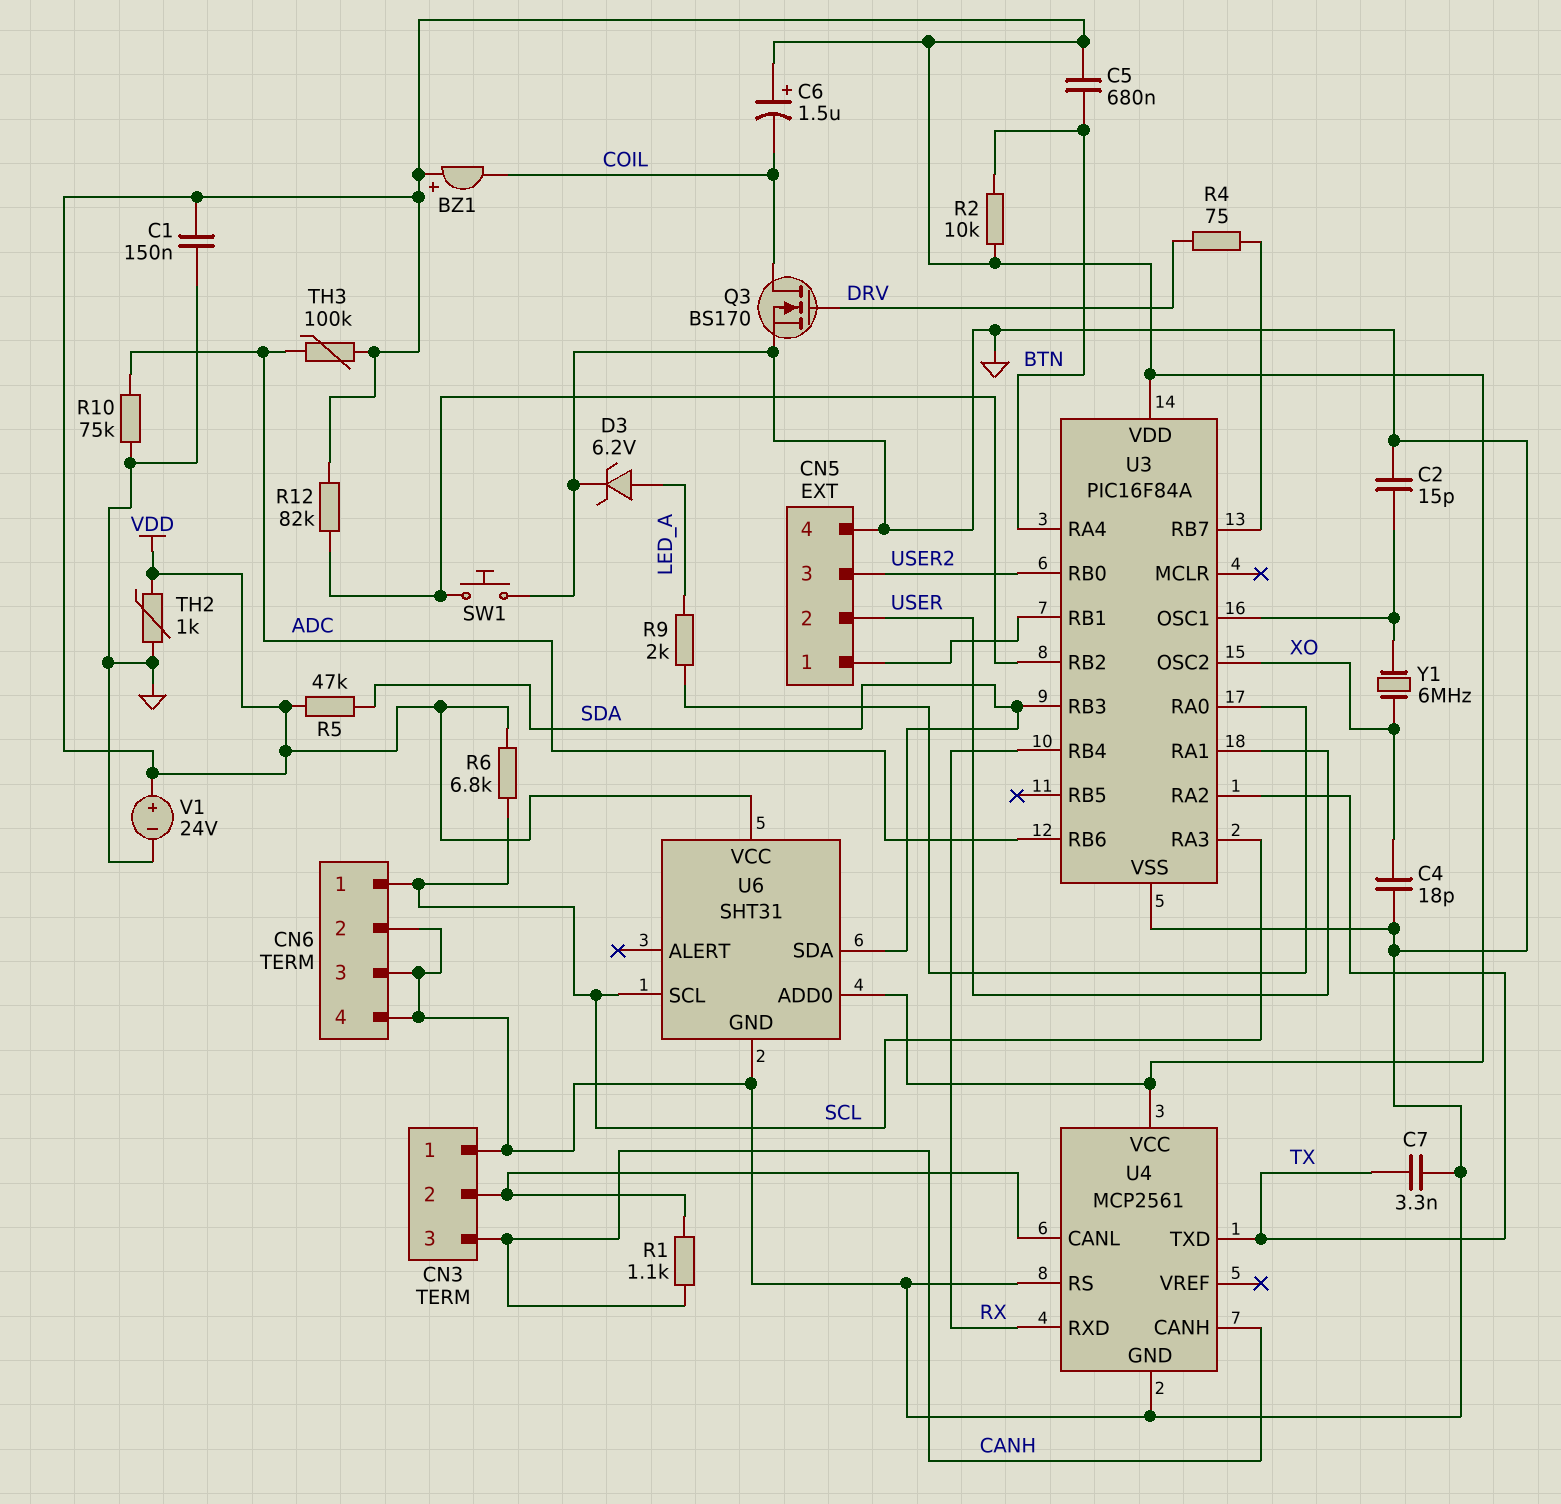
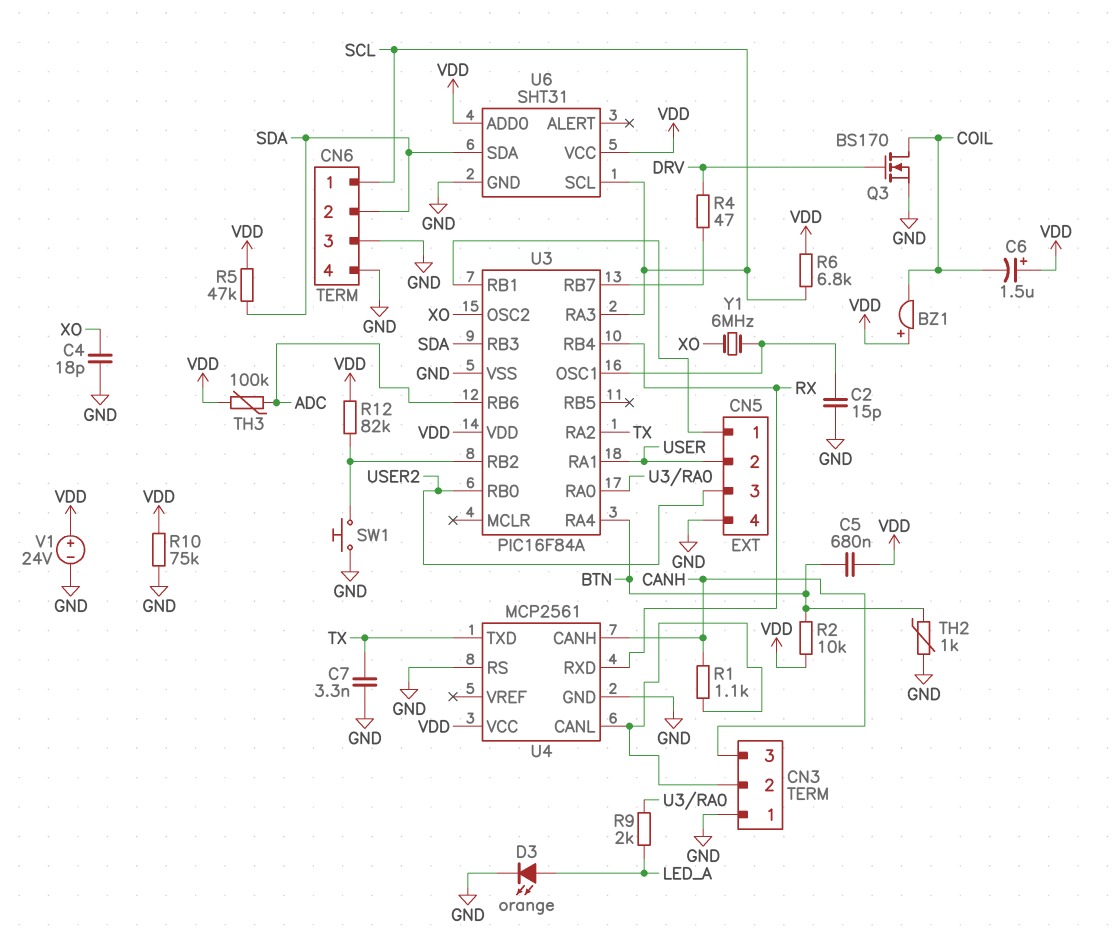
C1: 150nF (GND, VDD) -> none
CN6 pin 2: GND -> SDA
D3: zener 6.2V (A LED_A, K GND) -> LED orange (A LED_A, K GND)
R4: 75 (DRV, U3/RB7) -> 47 (DRV, U3/RB7)
R10: 75k (ADC, GND) -> 75k (GND, VDD)
TH2: 1k (GND, VDD) -> 1k (BTN, GND)

